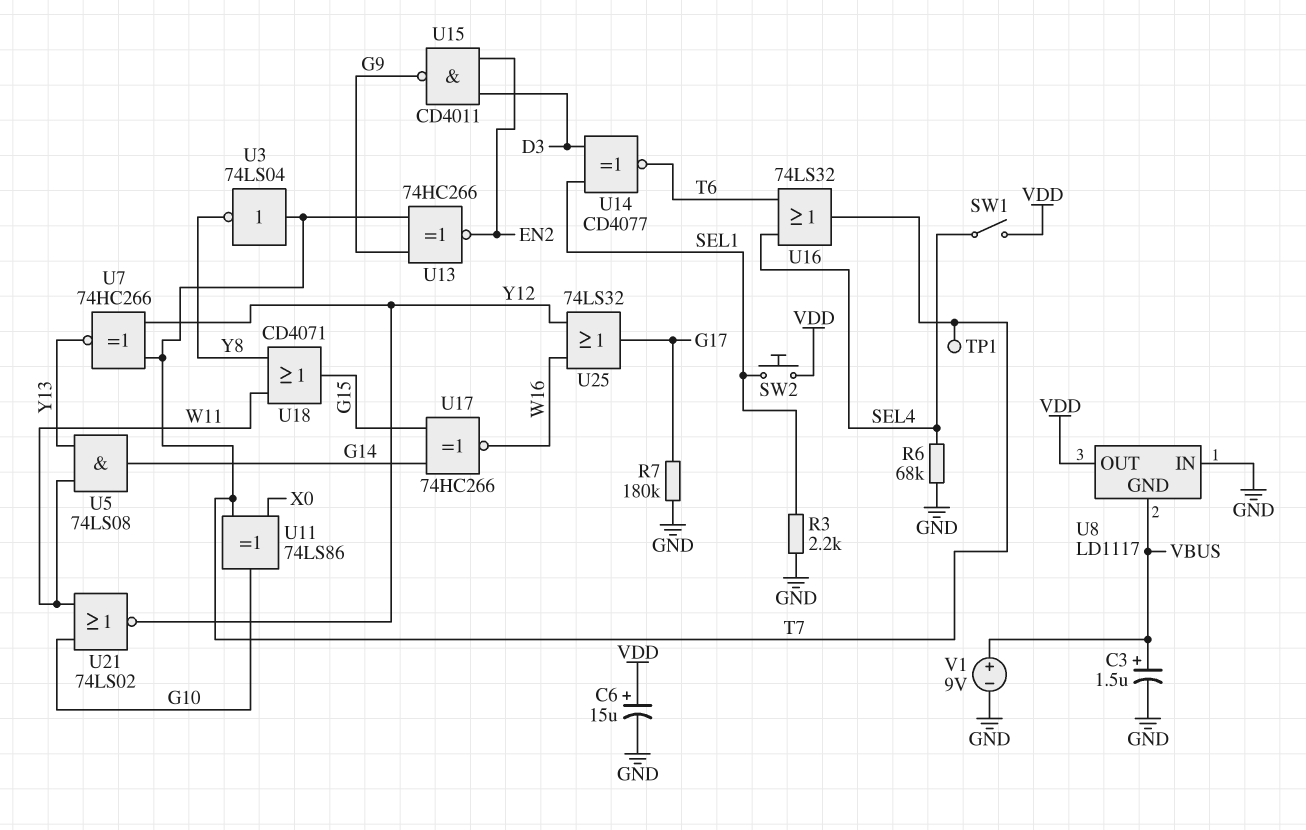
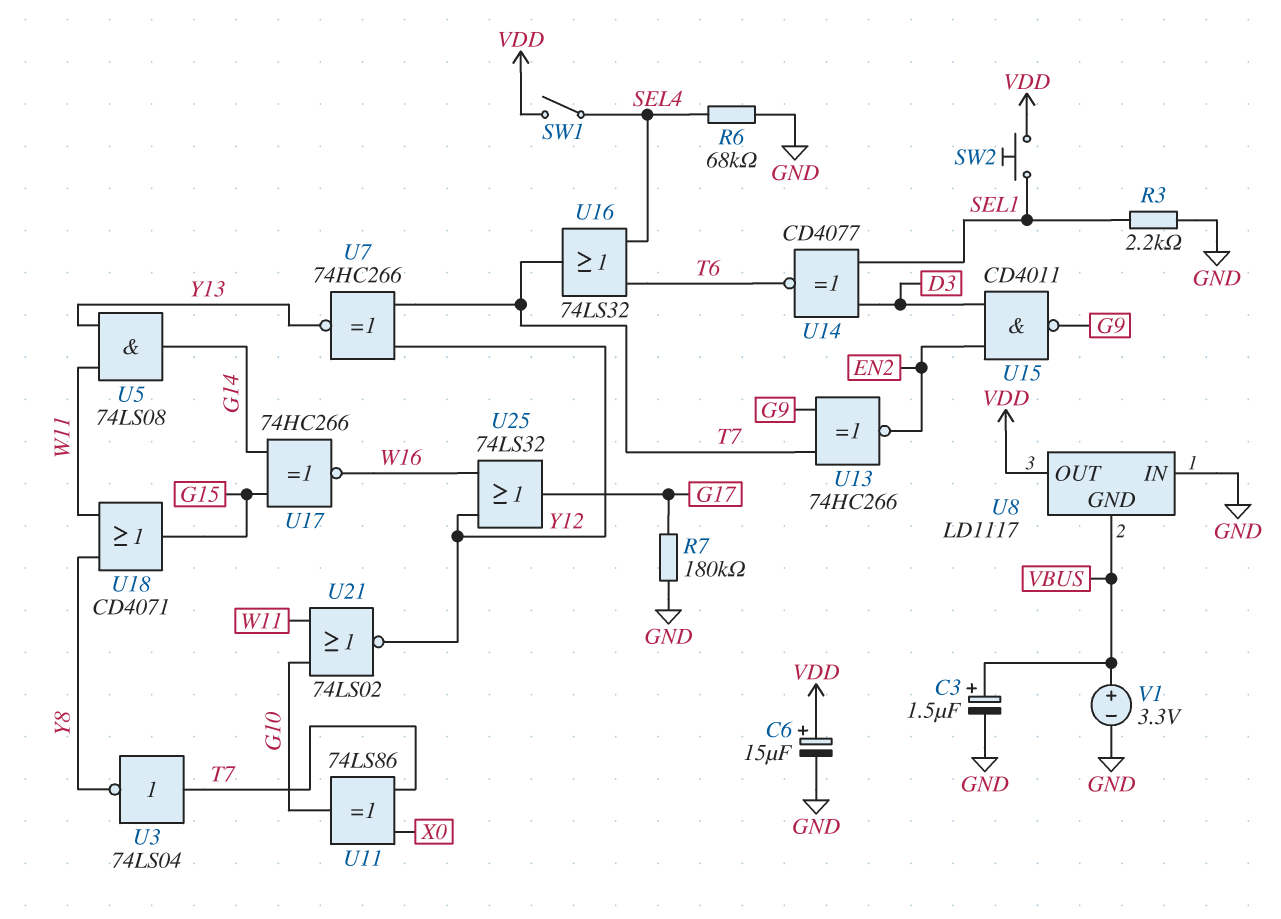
TP1: test point (T7) -> none
V1: 9V (plus VBUS, minus GND) -> 3.3V (plus VBUS, minus GND)

